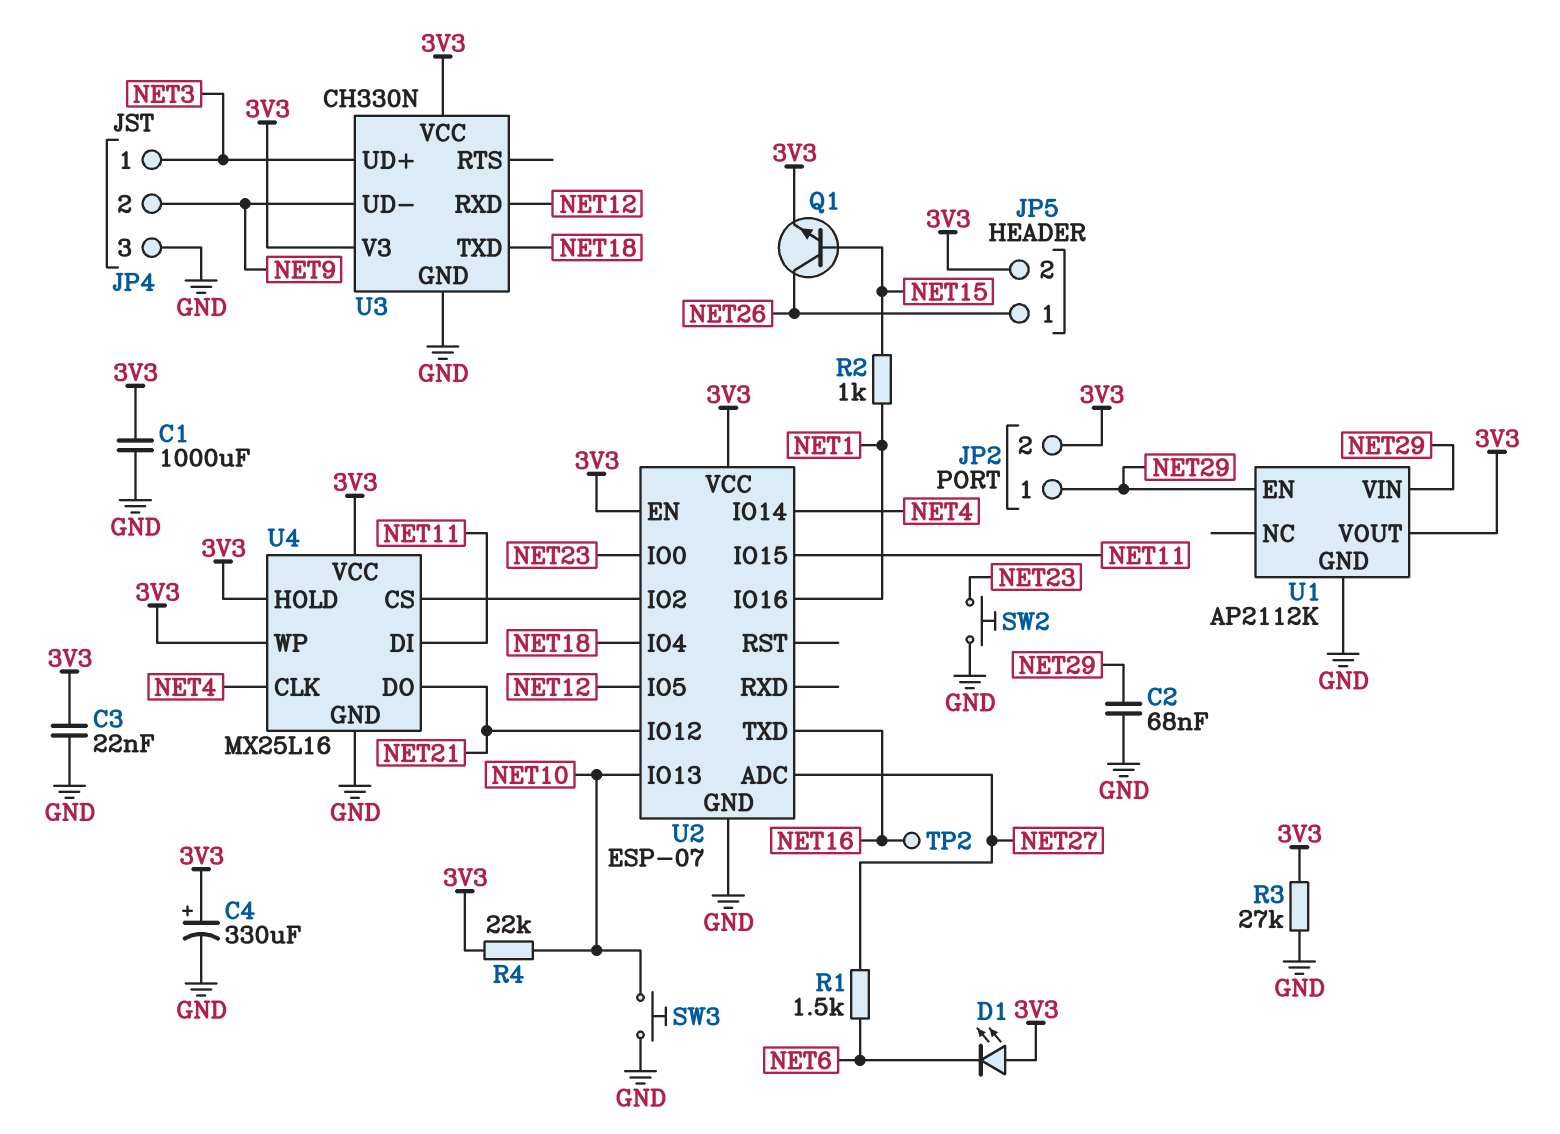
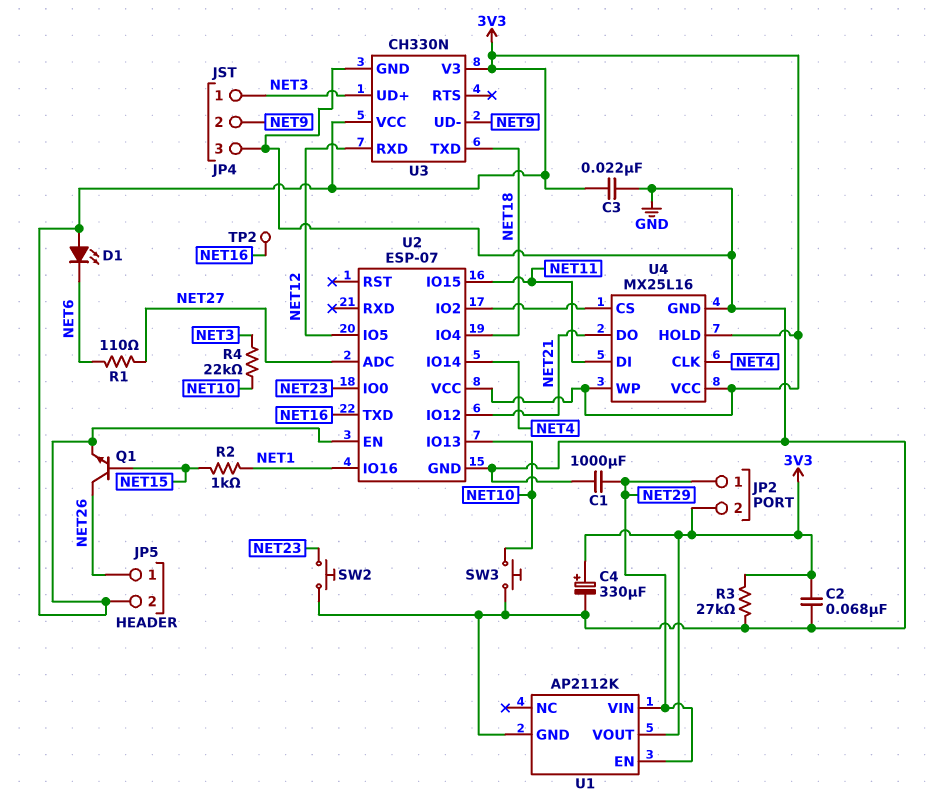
C1: 1000uF (3V3, GND) -> 1000uF (GND, NET29)
C2: 68nF (GND, NET29) -> 68nF (3V3, GND)
R1: 1.5k (NET6, NET27) -> 110 (NET6, NET27)
R4: 22k (3V3, NET10) -> 22k (NET3, NET10)

